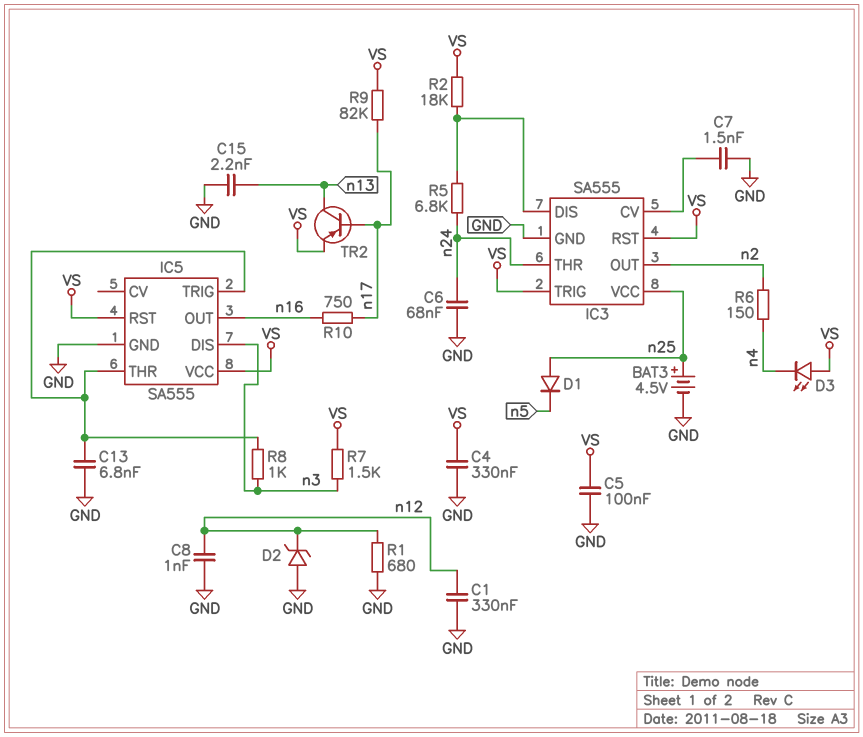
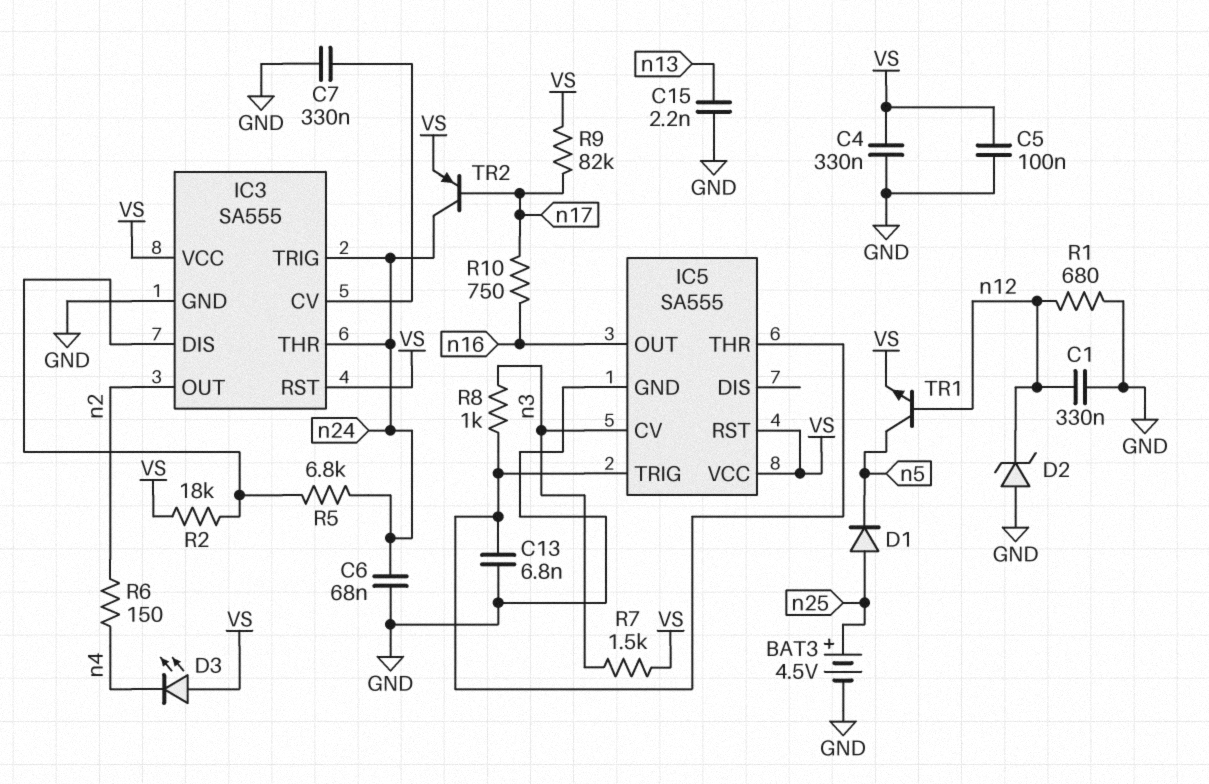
C7: 1.5nF (GND, IC3/CV) -> 330nF (GND, IC3/CV)
C8: 1nF (GND, n12) -> none
IC3 pin TRIG: VS -> n24
IC3 pin VCC: n25 -> VS
IC5 pin CV: none -> n3
IC5 pin DIS: n3 -> none
TR1: none -> NPN (B n12, C n5, E VS)
TR2: PNP (B n17, C n13, E VS) -> PNP (B n17, C n24, E VS)

